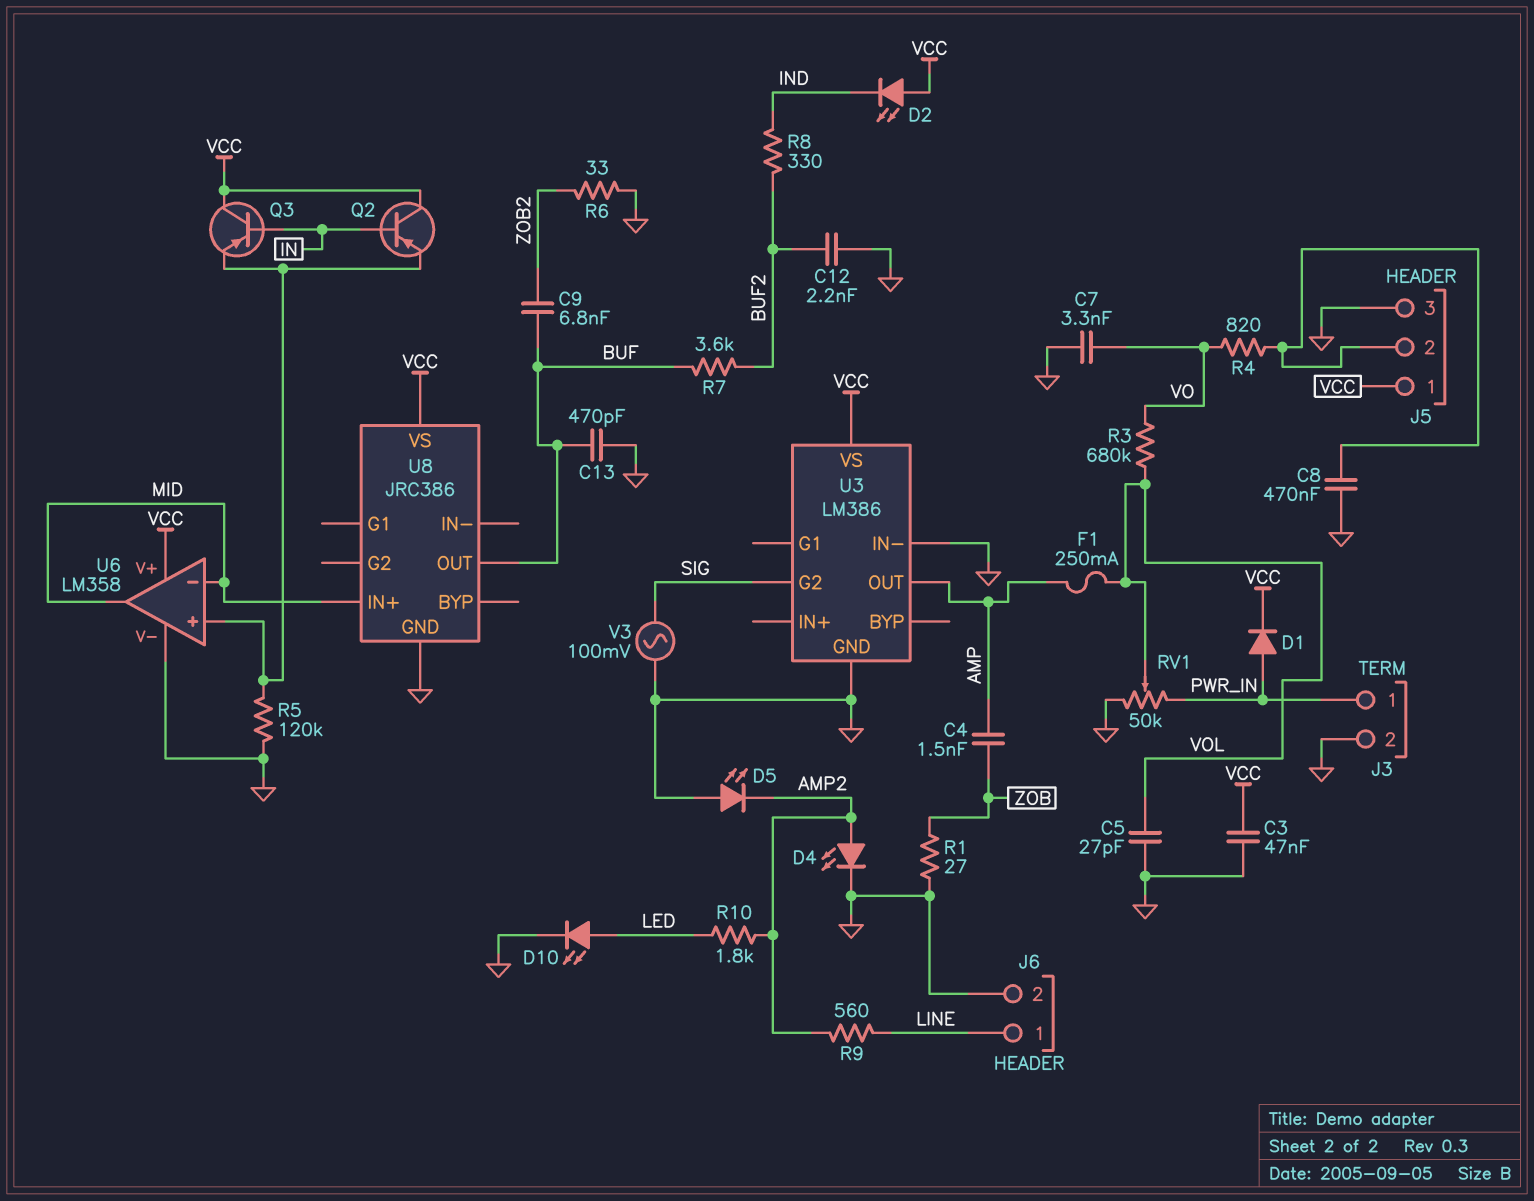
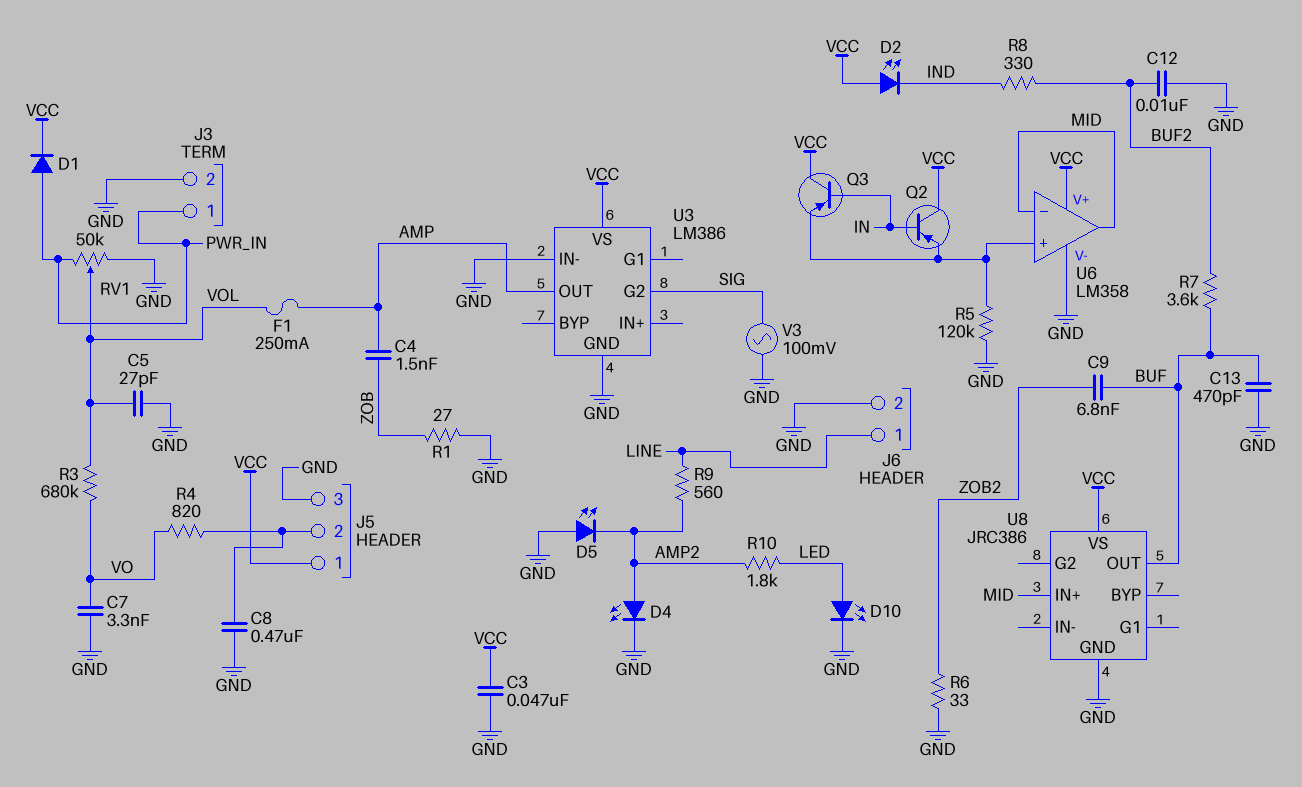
C12: 2.2nF (BUF2, GND) -> 10nF (BUF2, GND)

